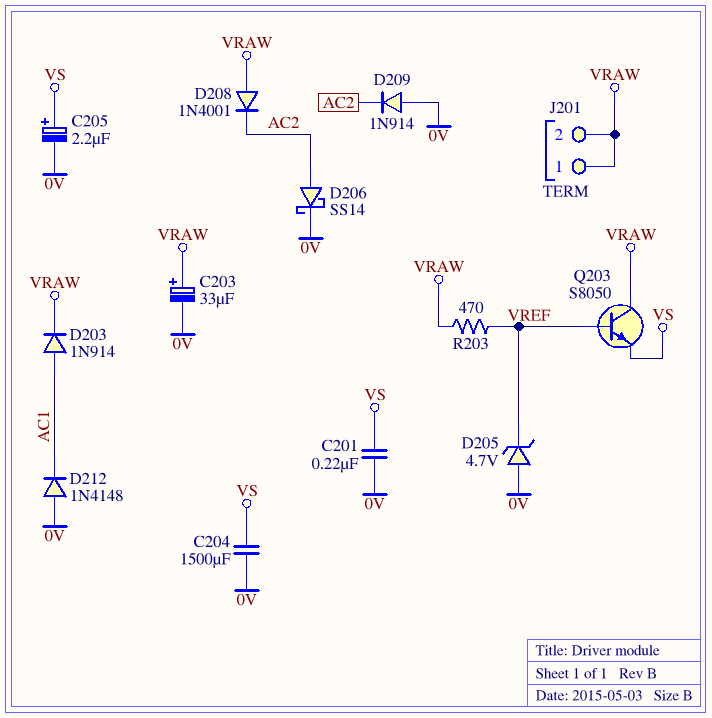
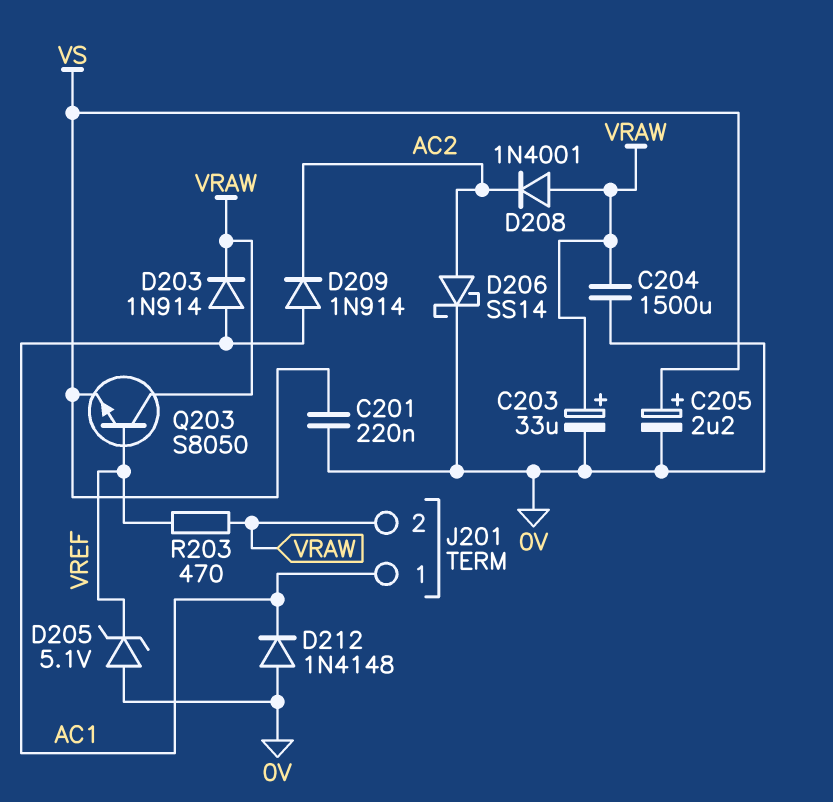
C204: 1500uF (0V, VS) -> 1500uF (0V, VRAW)
D205: zener 4.7V (A 0V, K VREF) -> zener 5.1V (A 0V, K VREF)
D209: diode 1N914 (A 0V, K AC2) -> diode 1N914 (A AC1, K AC2)
J201 pin 1: VRAW -> AC1

